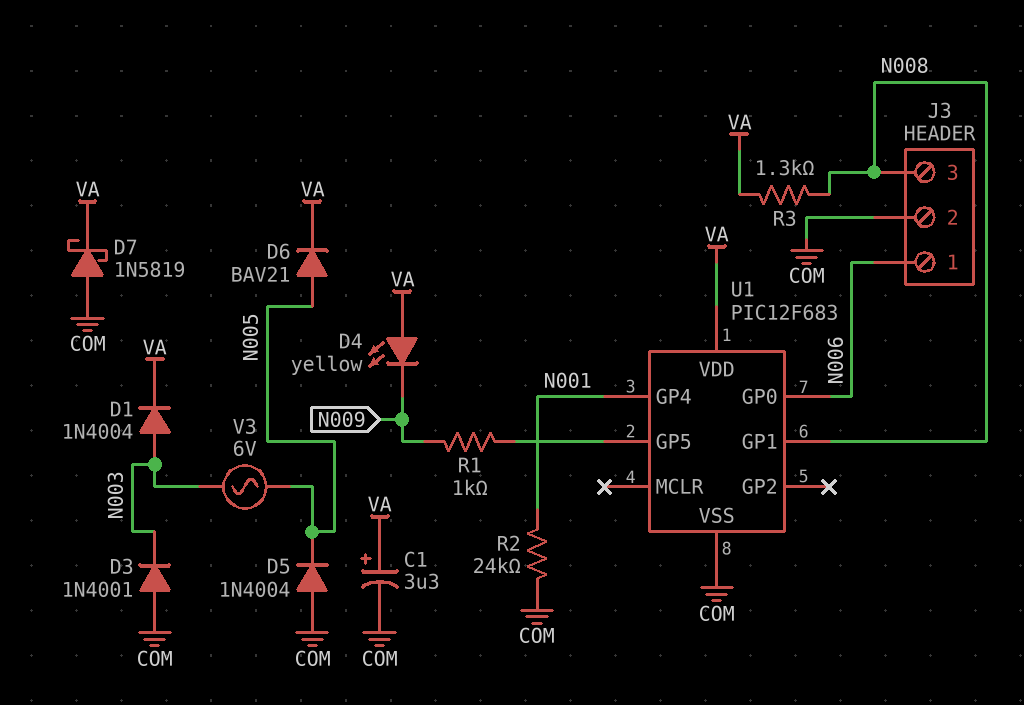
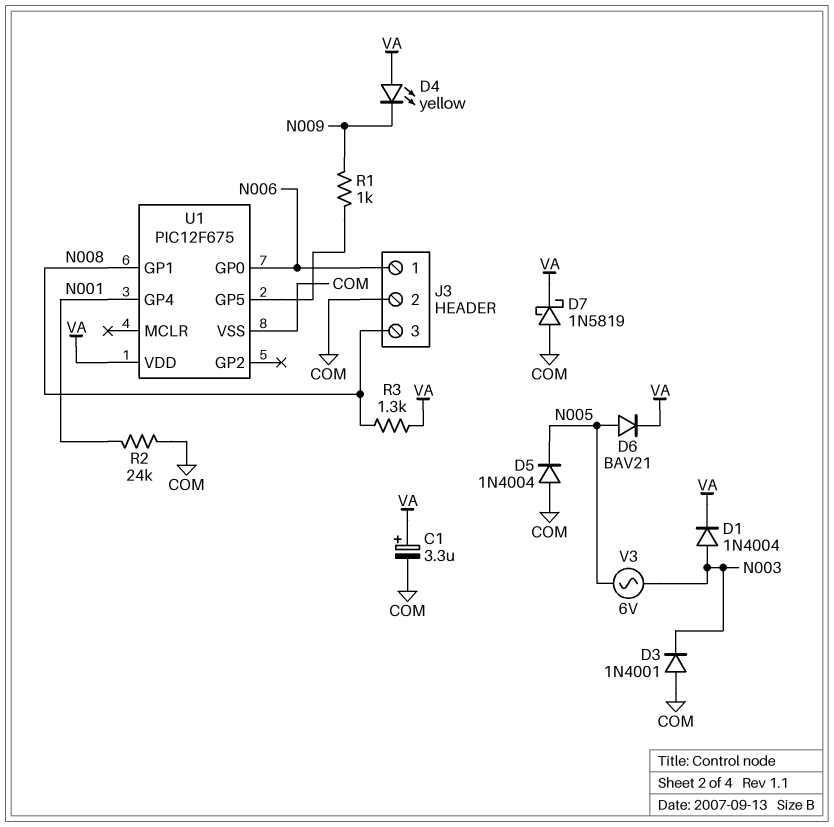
U1: PIC12F683 -> PIC12F675

